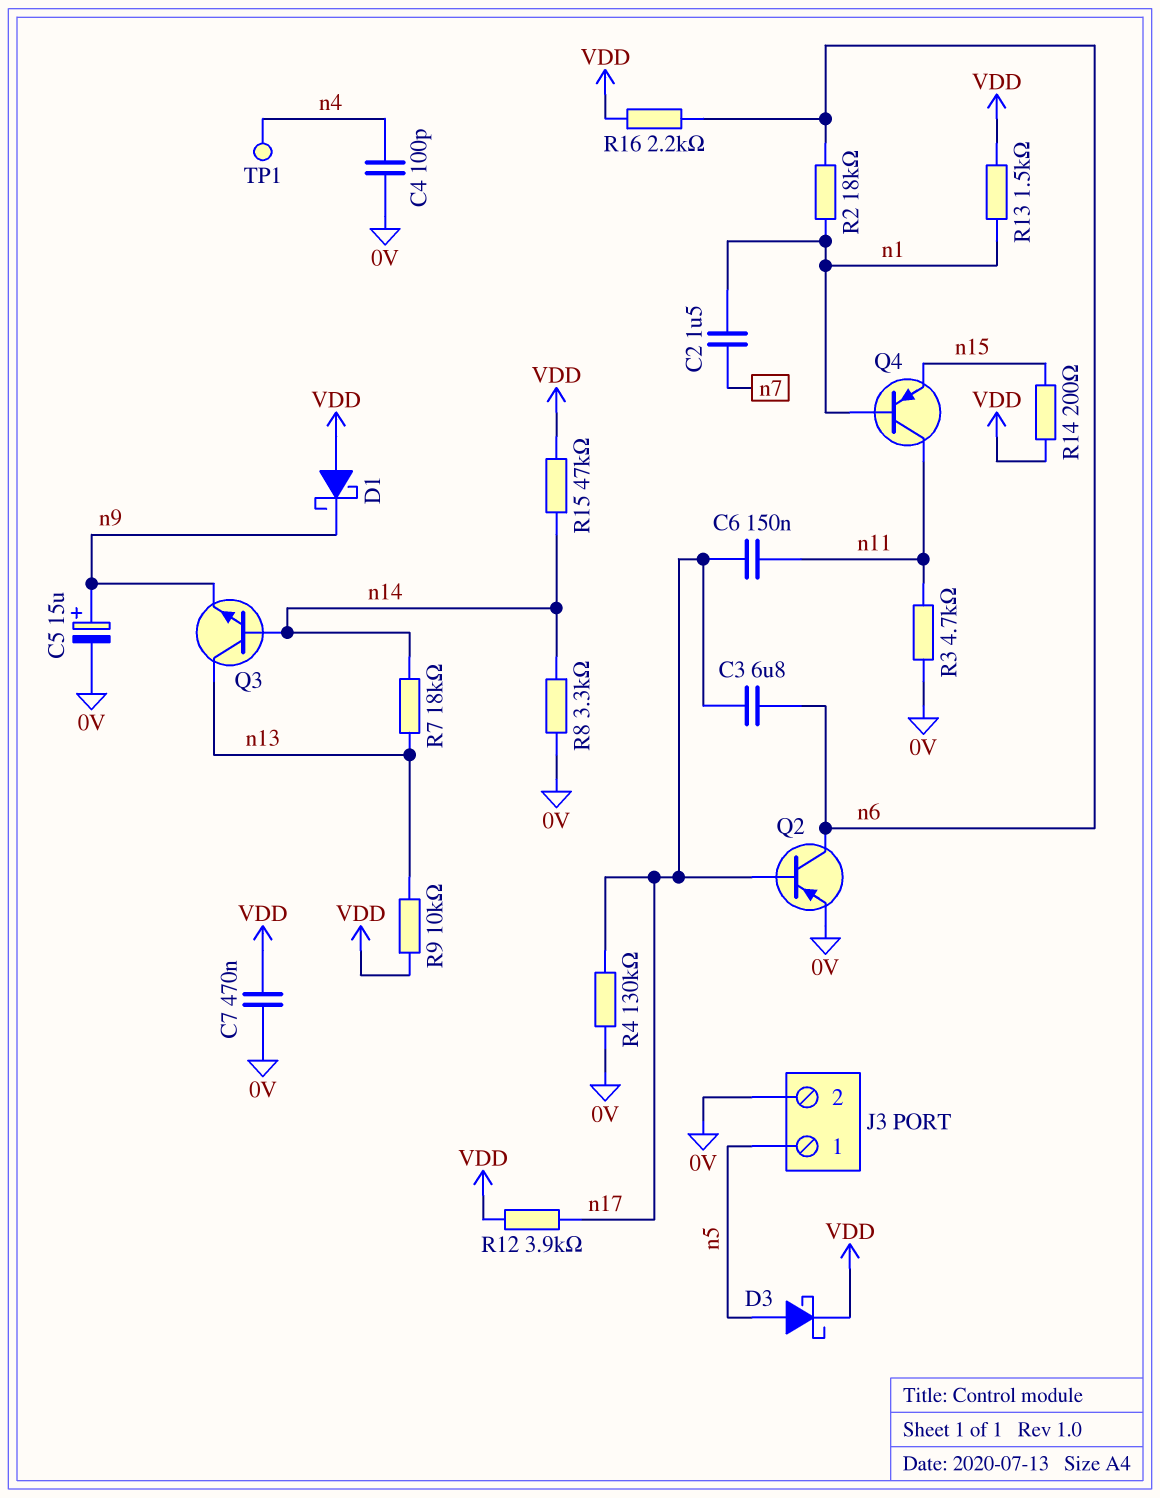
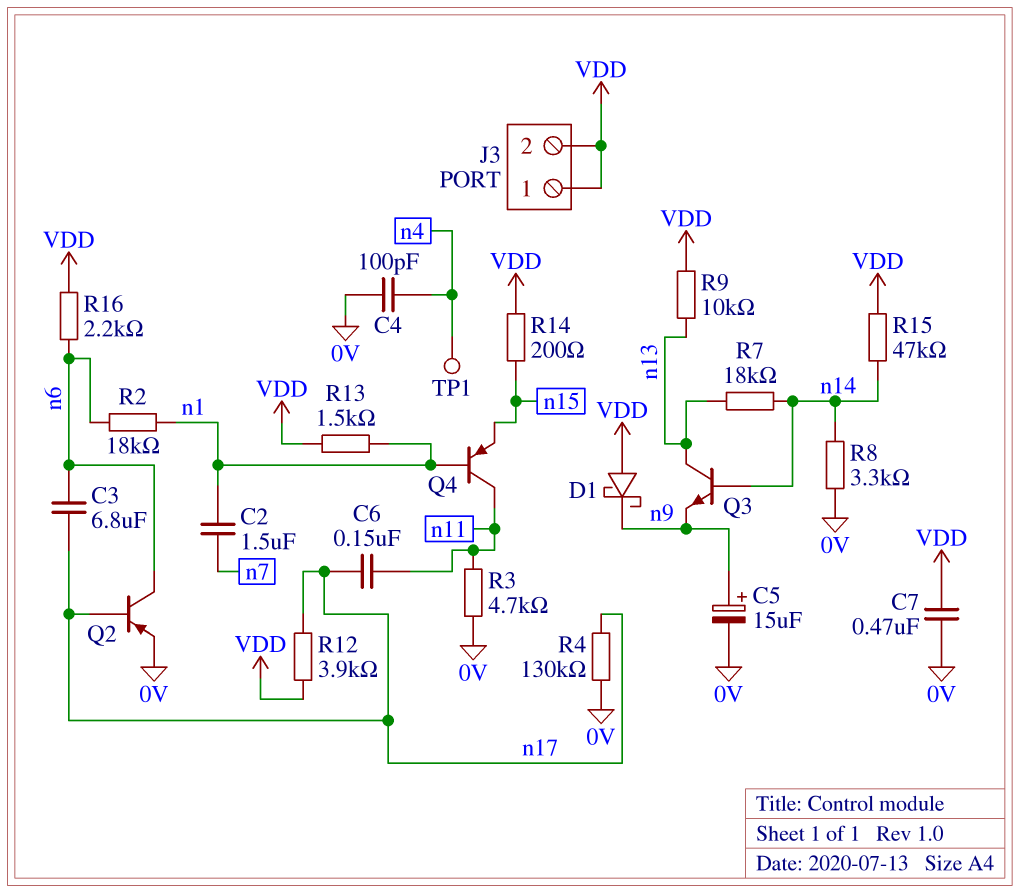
D3: schottky (A n5, K VDD) -> none
J3 pin 1: n5 -> VDD
J3 pin 2: 0V -> VDD

